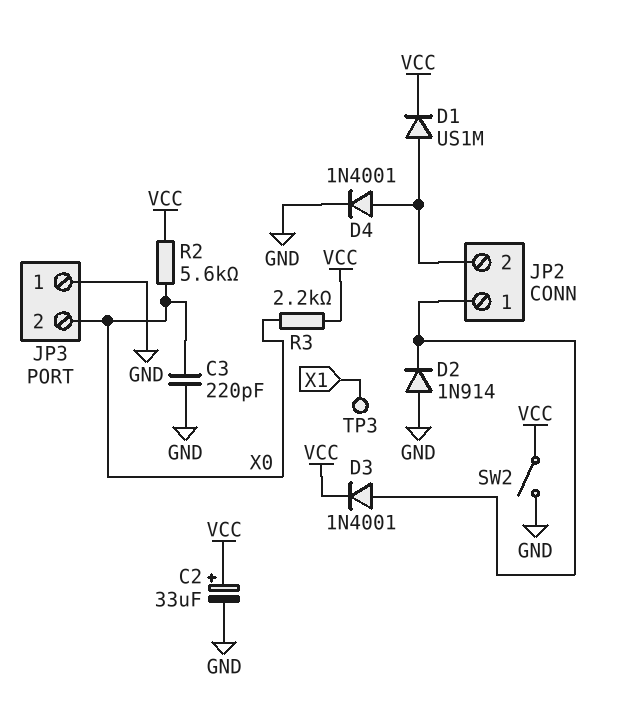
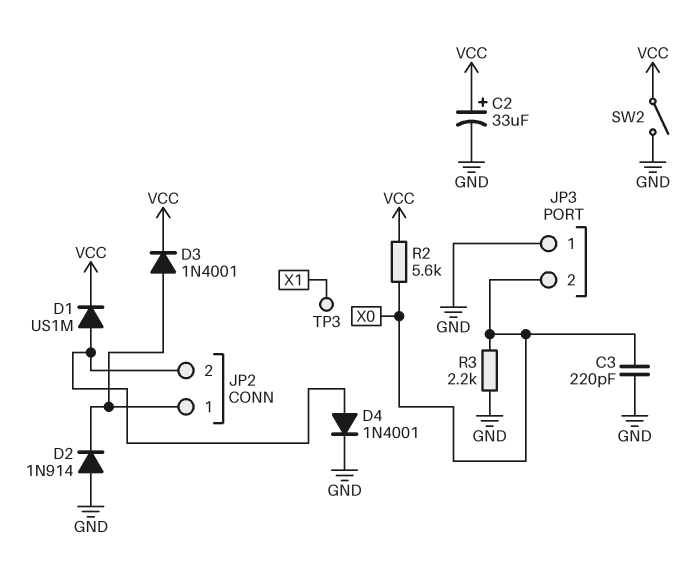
R3: 2.2k (VCC, X0) -> 2.2k (GND, X0)

